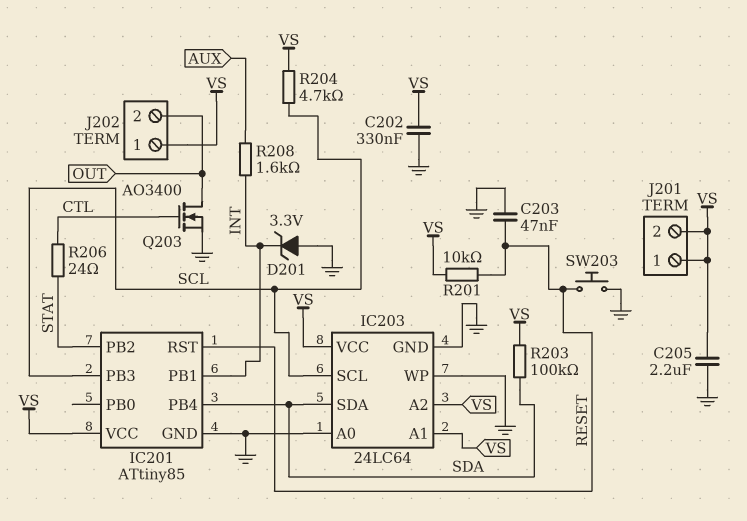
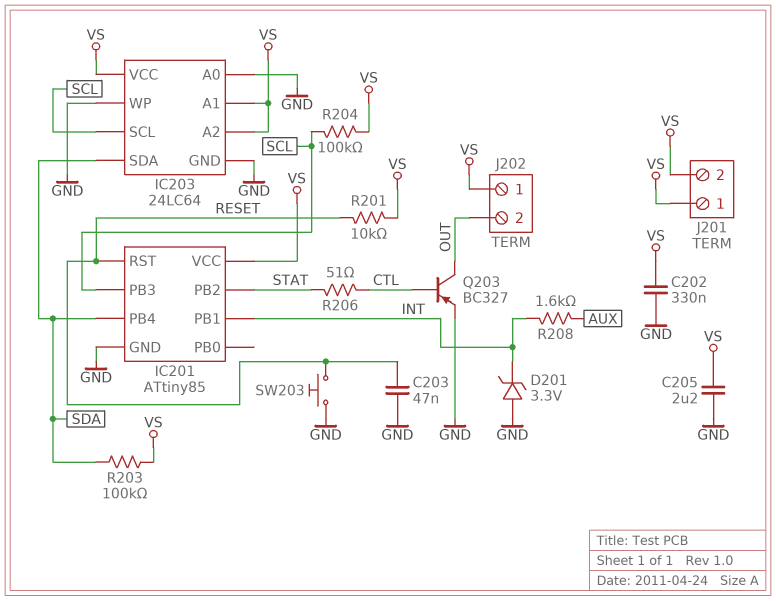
Q203: NMOS AO3400 (G CTL, D OUT, S GND) -> PNP BC327 (B CTL, C OUT, E GND)
R204: 4.7k (SCL, VS) -> 100k (SCL, VS)
R206: 24 (CTL, STAT) -> 51 (CTL, STAT)

